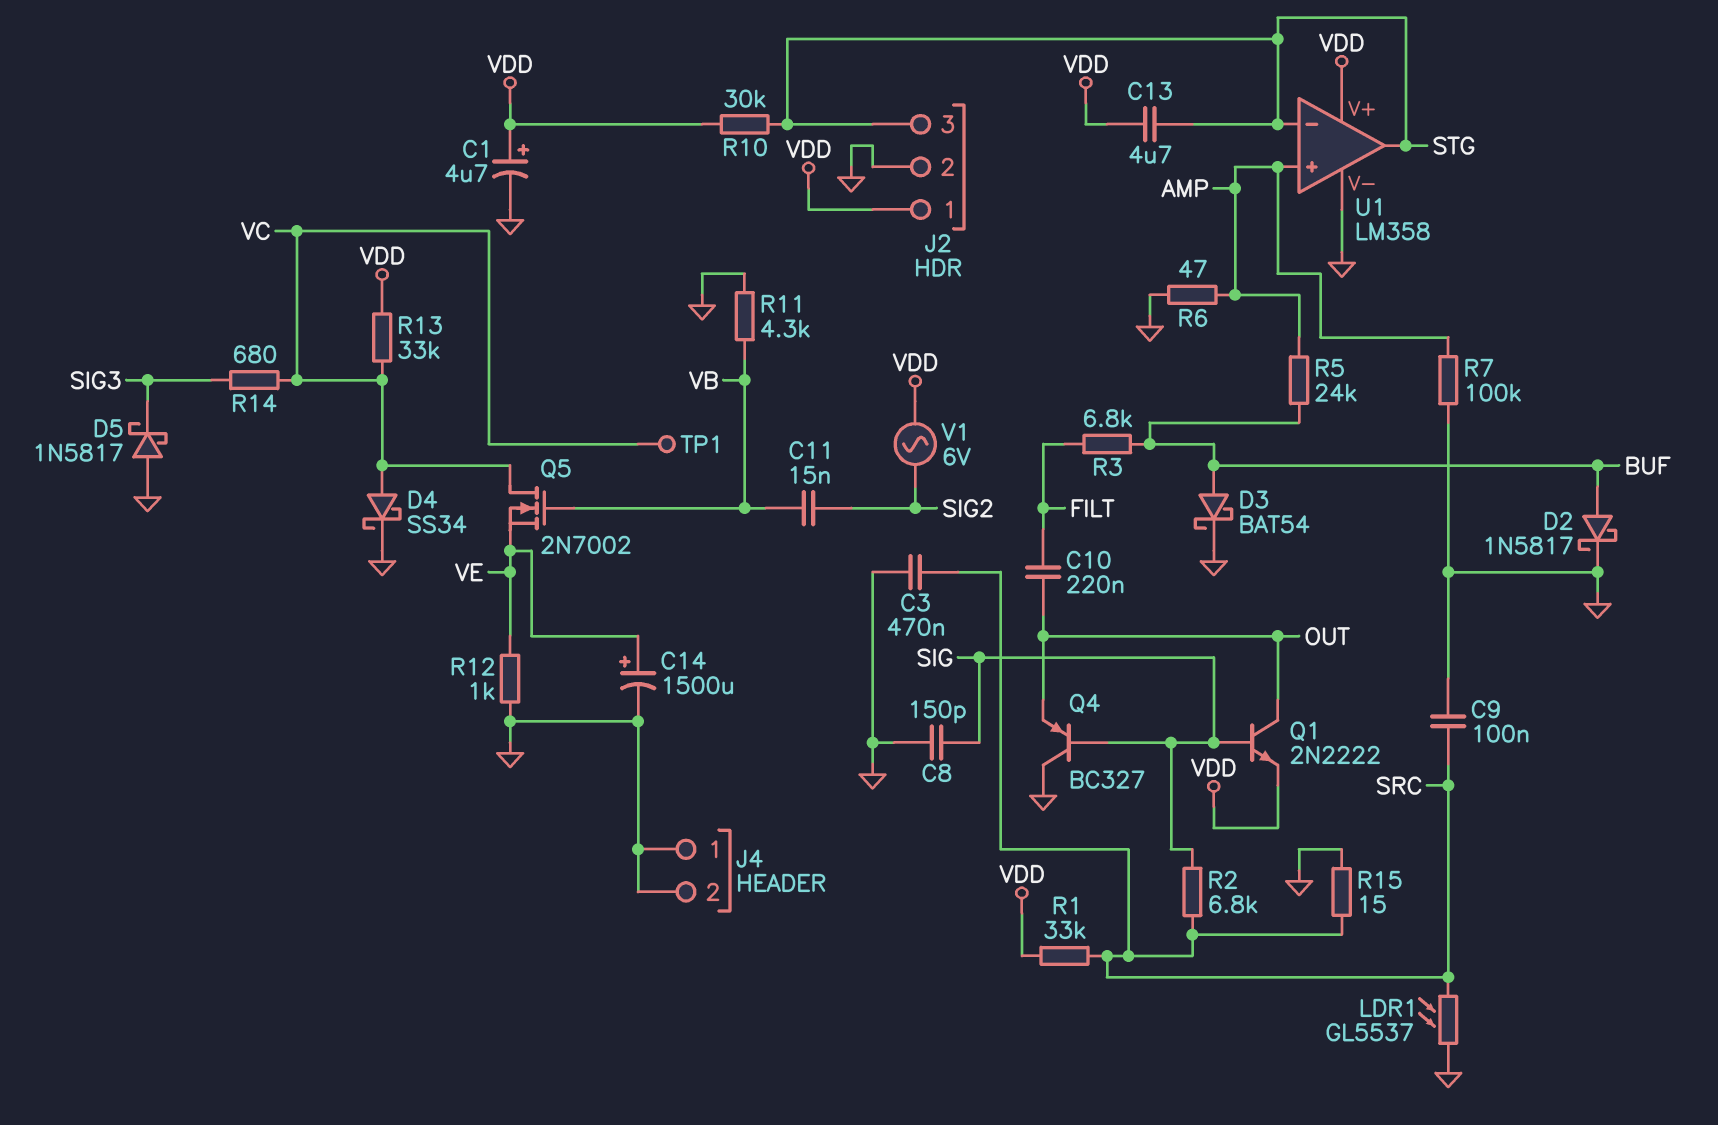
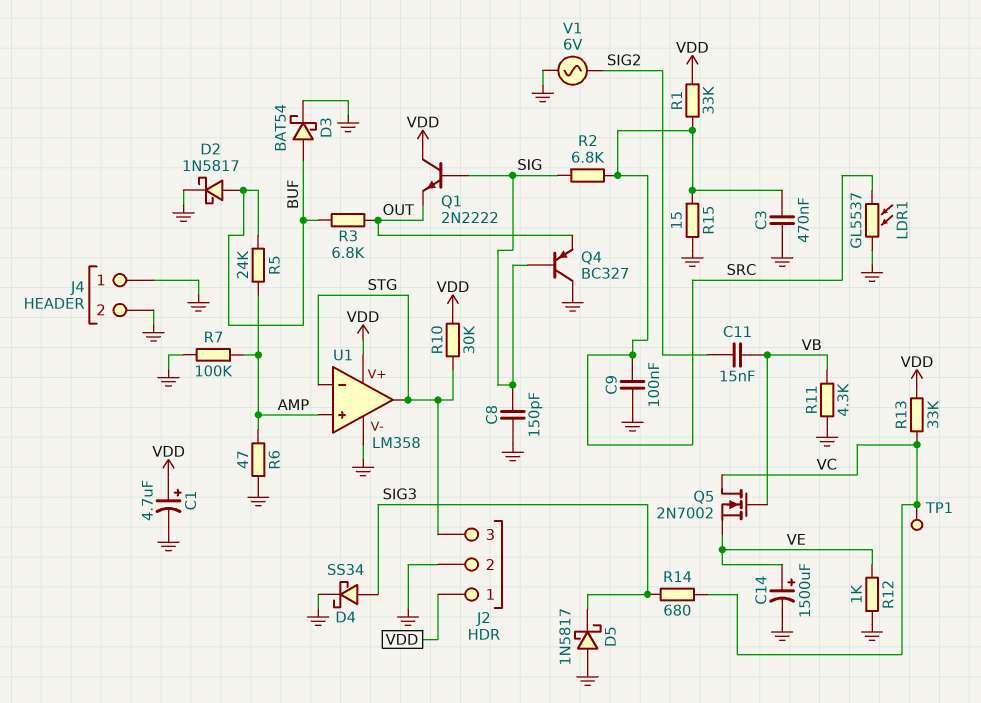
C10: 220nF (FILT, OUT) -> none
C13: 4.7uF (STG, VDD) -> none
D4: schottky SS34 (A VC, K GND) -> schottky SS34 (A SIG3, K GND)
Q1: NPN 2N2222 (B SIG, C OUT, E VDD) -> NPN 2N2222 (B SIG, C VDD, E OUT)
R3: 6.8k (BUF, FILT) -> 6.8k (BUF, OUT)
V1: AC 6V (SIG2, VDD) -> AC 6V (GND, SIG2)

